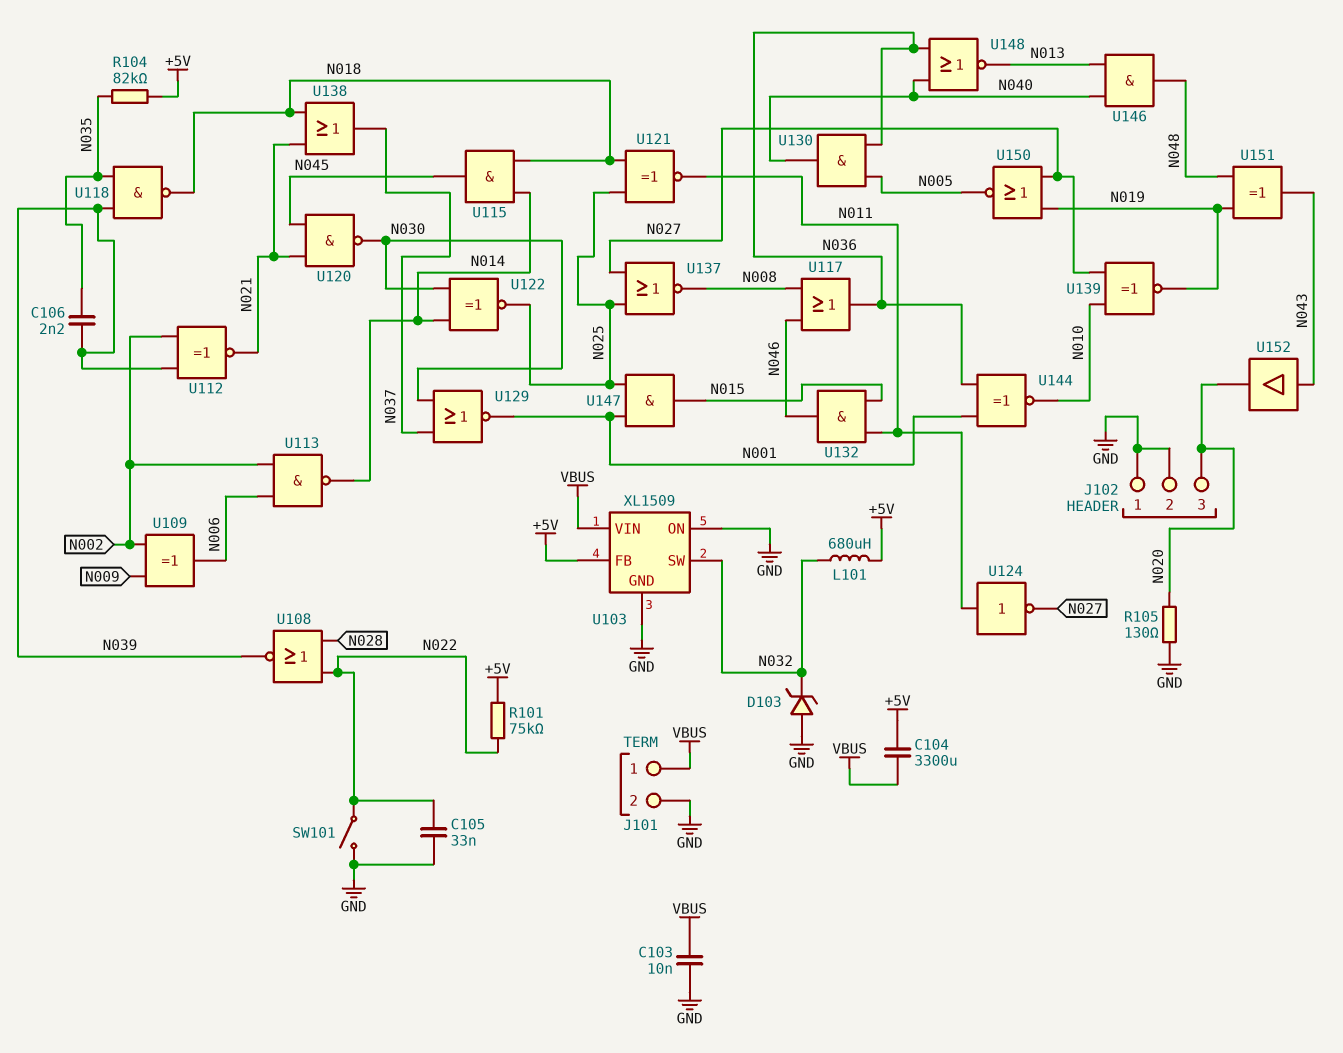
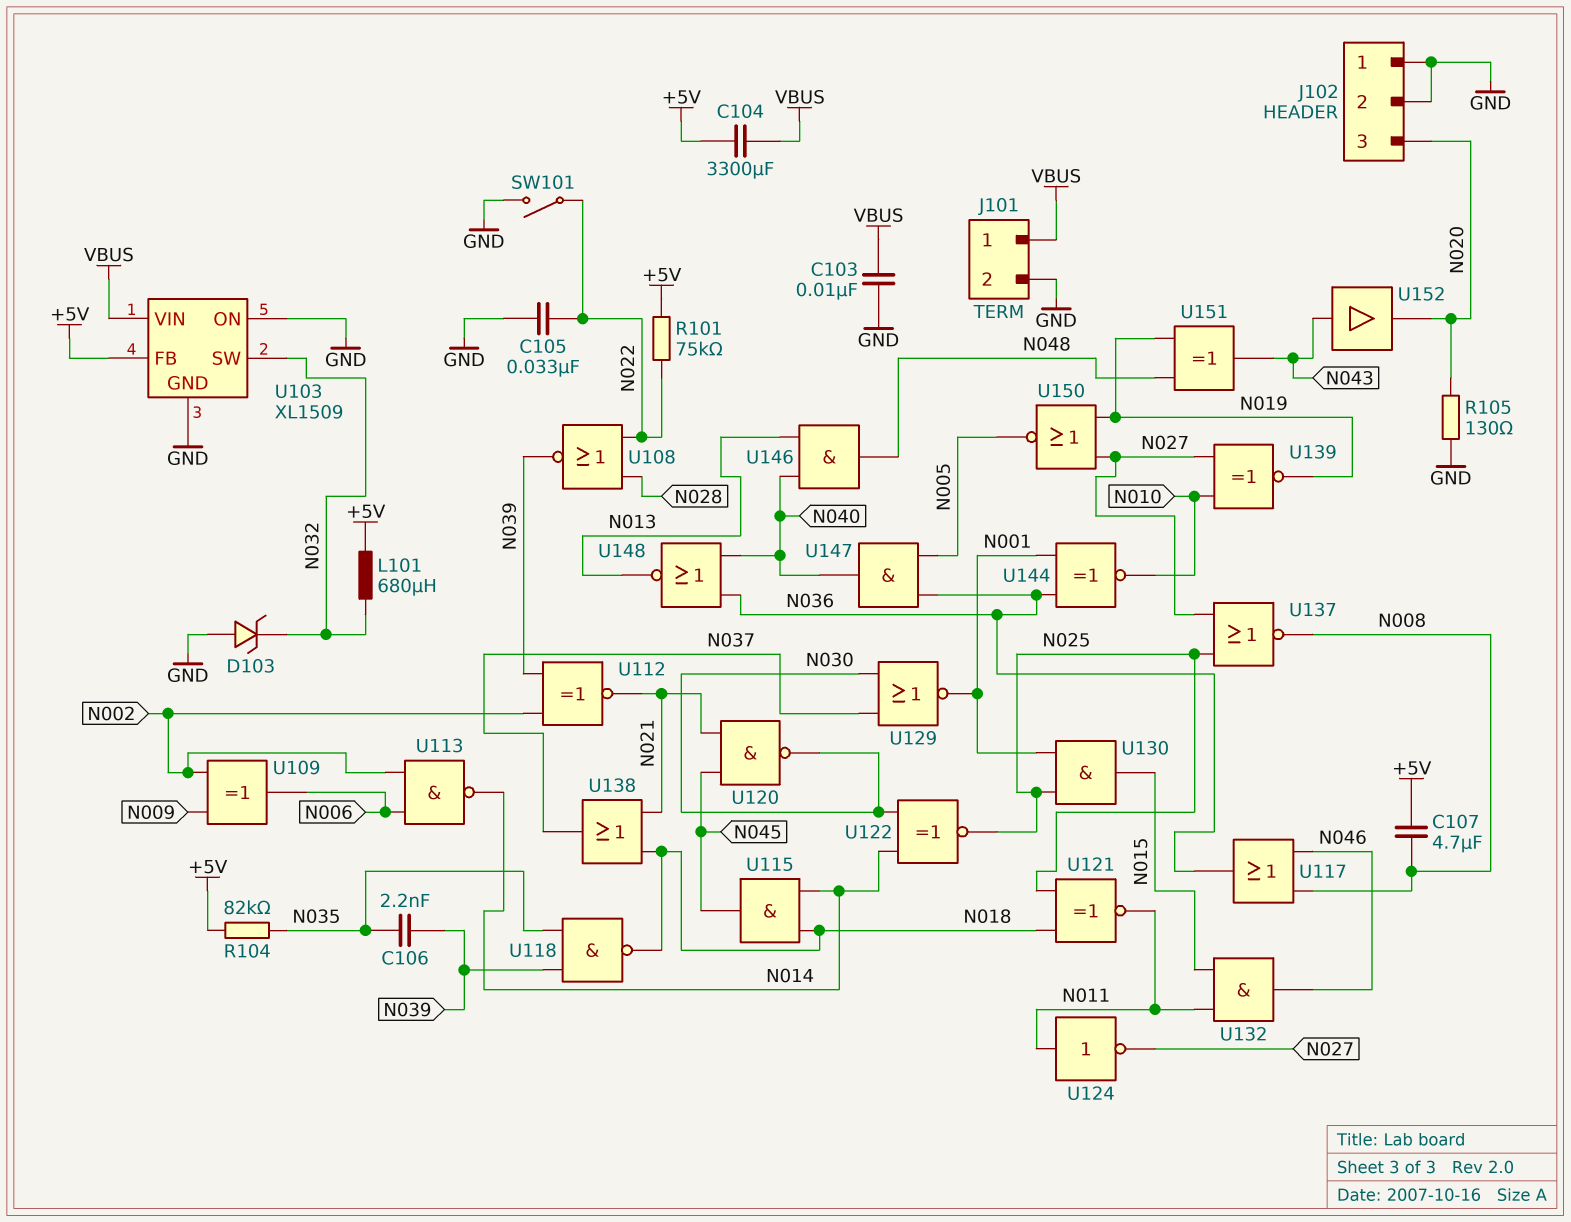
C107: none -> 4.7uF (+5V, N008)
U130: AND (in N005, in N036, out N040) -> AND (in N001, in N025, out N015)
U147: AND (in N001, in N025, out N015) -> AND (in N005, in N036, out N040)

